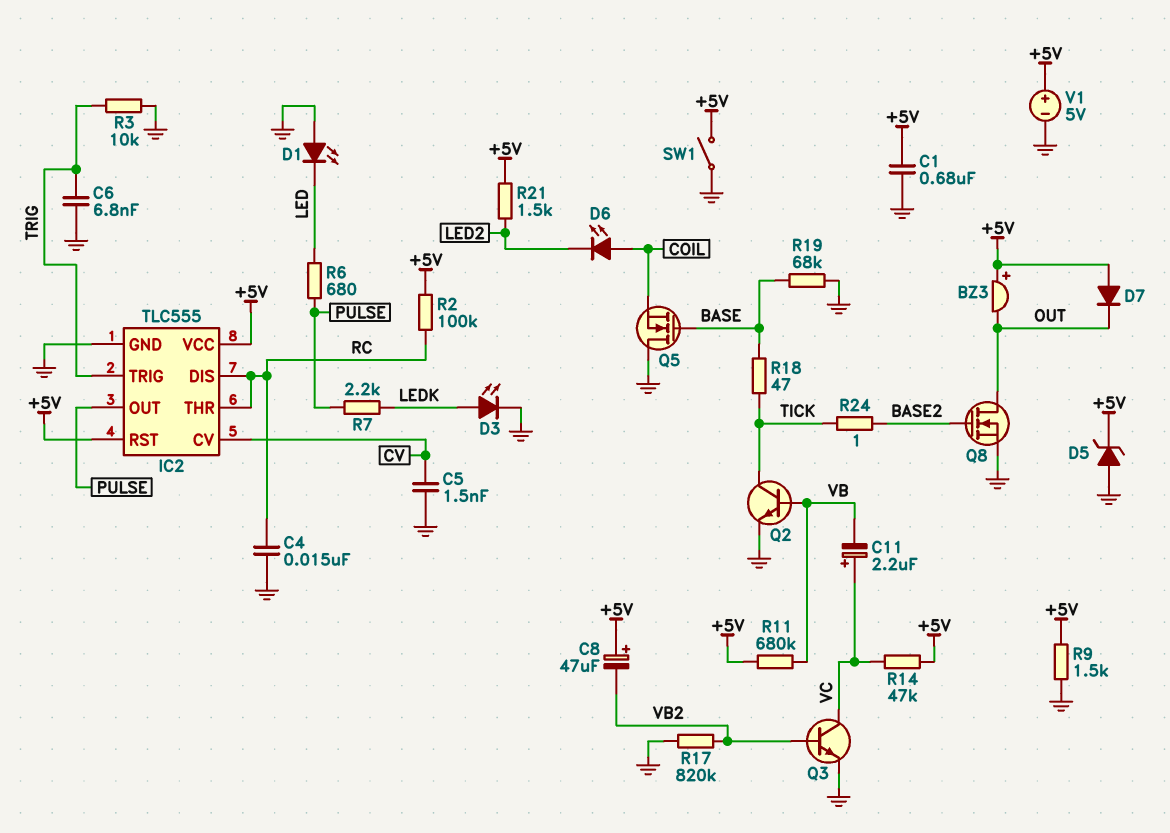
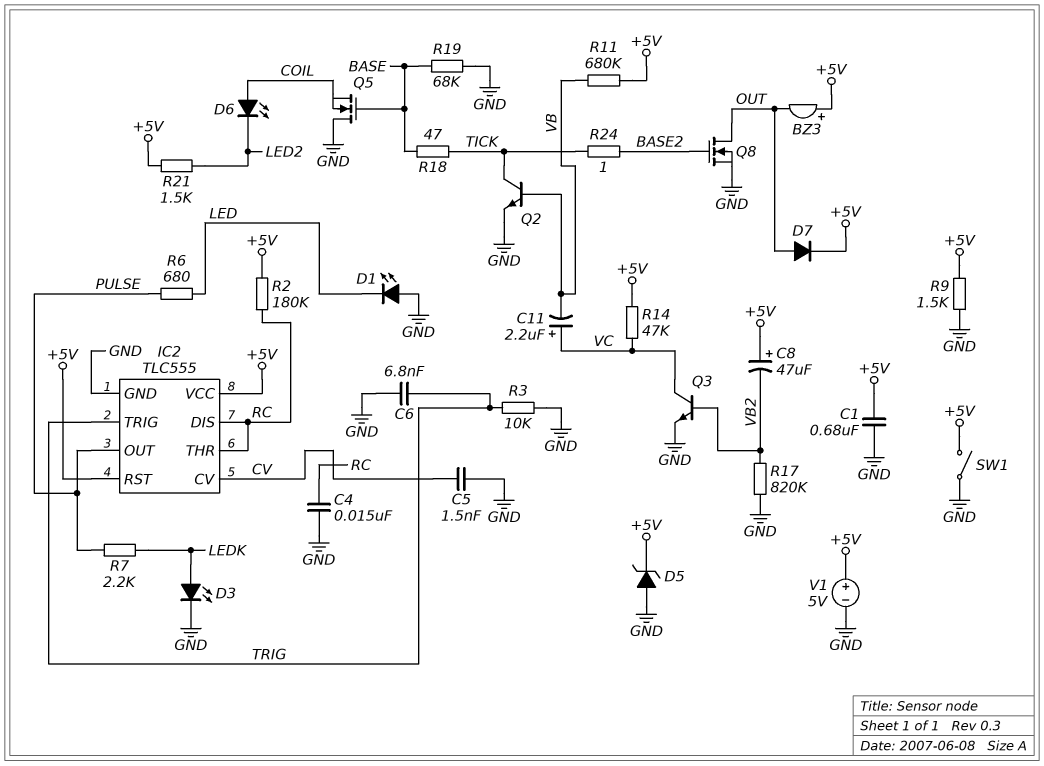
D7: diode (A +5V, K OUT) -> diode (A OUT, K +5V)
R2: 100k (+5V, RC) -> 180k (+5V, RC)

